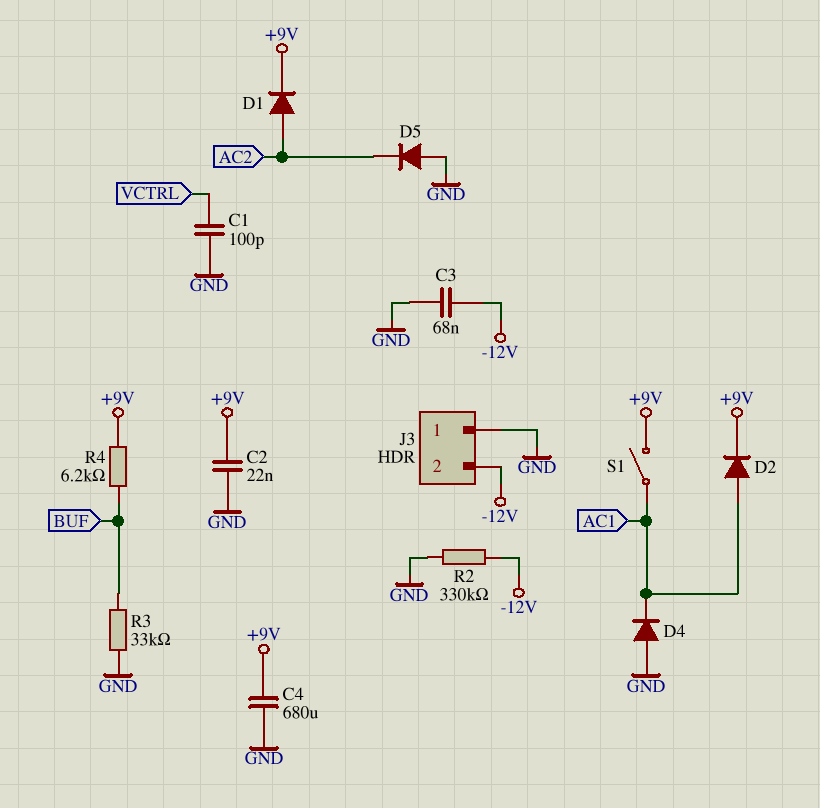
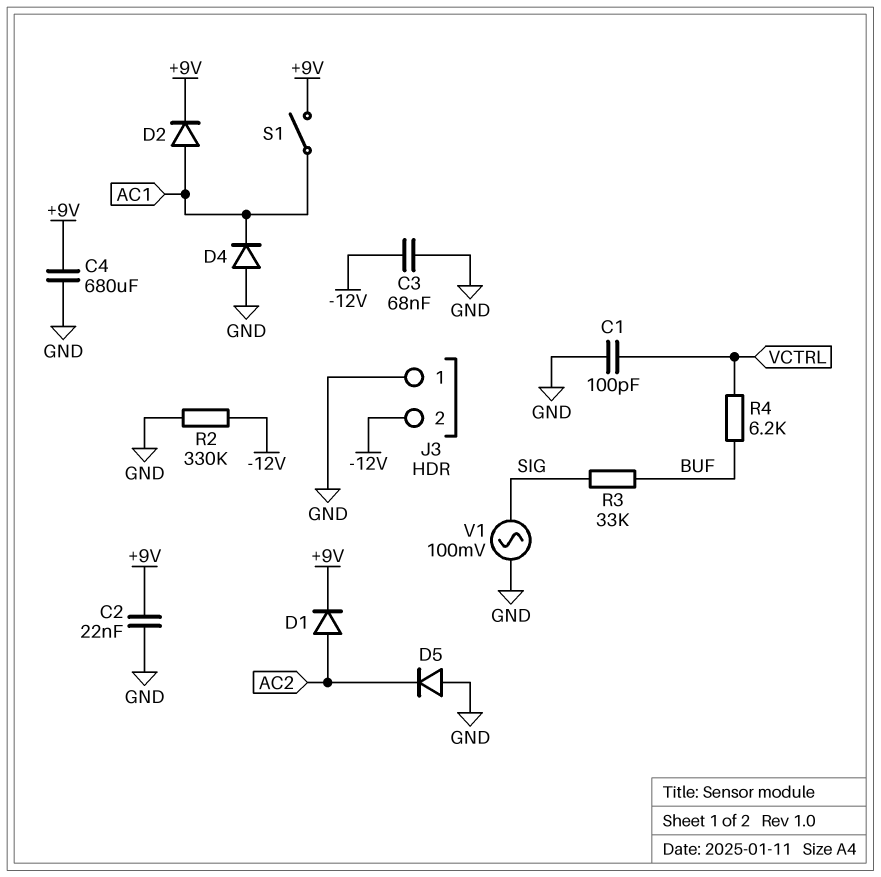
R3: 33k (BUF, GND) -> 33k (BUF, SIG)
R4: 6.2k (+9V, BUF) -> 6.2k (BUF, VCTRL)
V1: none -> AC 100mV (GND, SIG)

